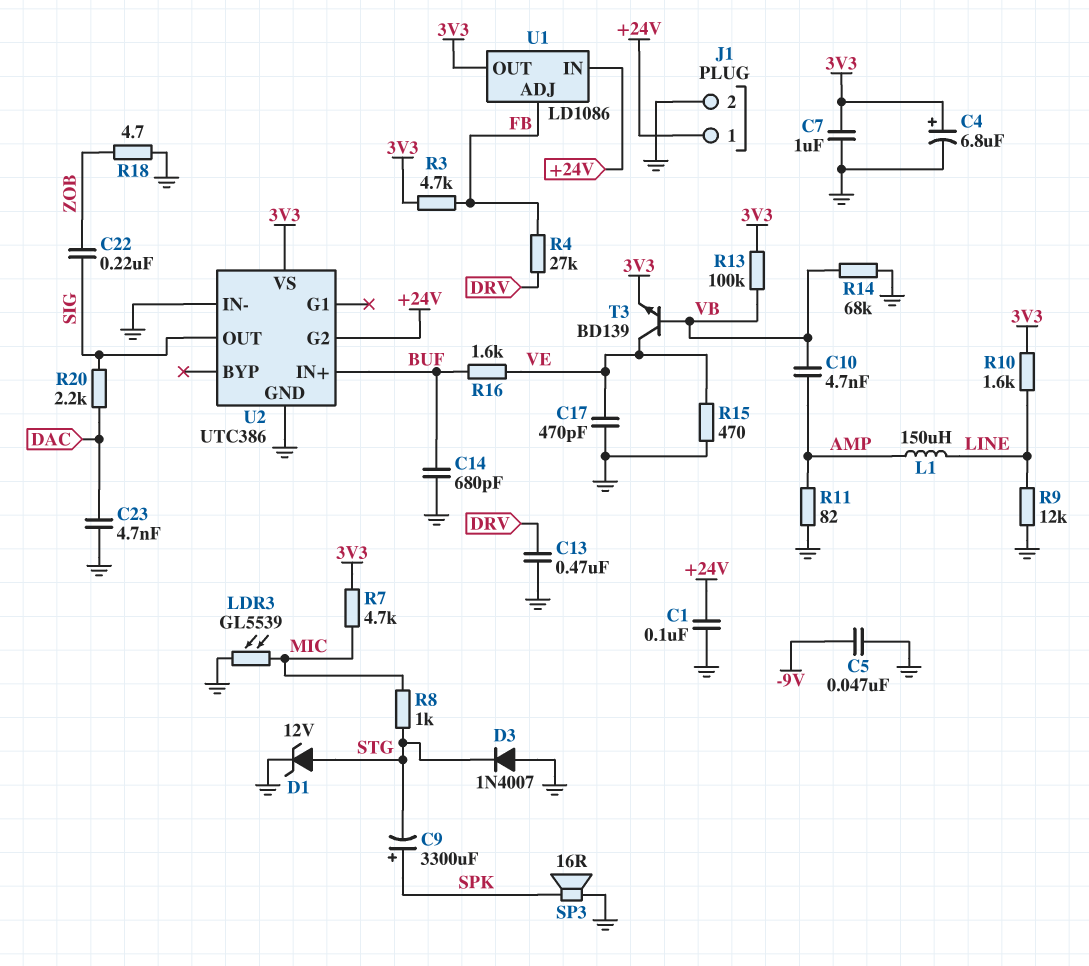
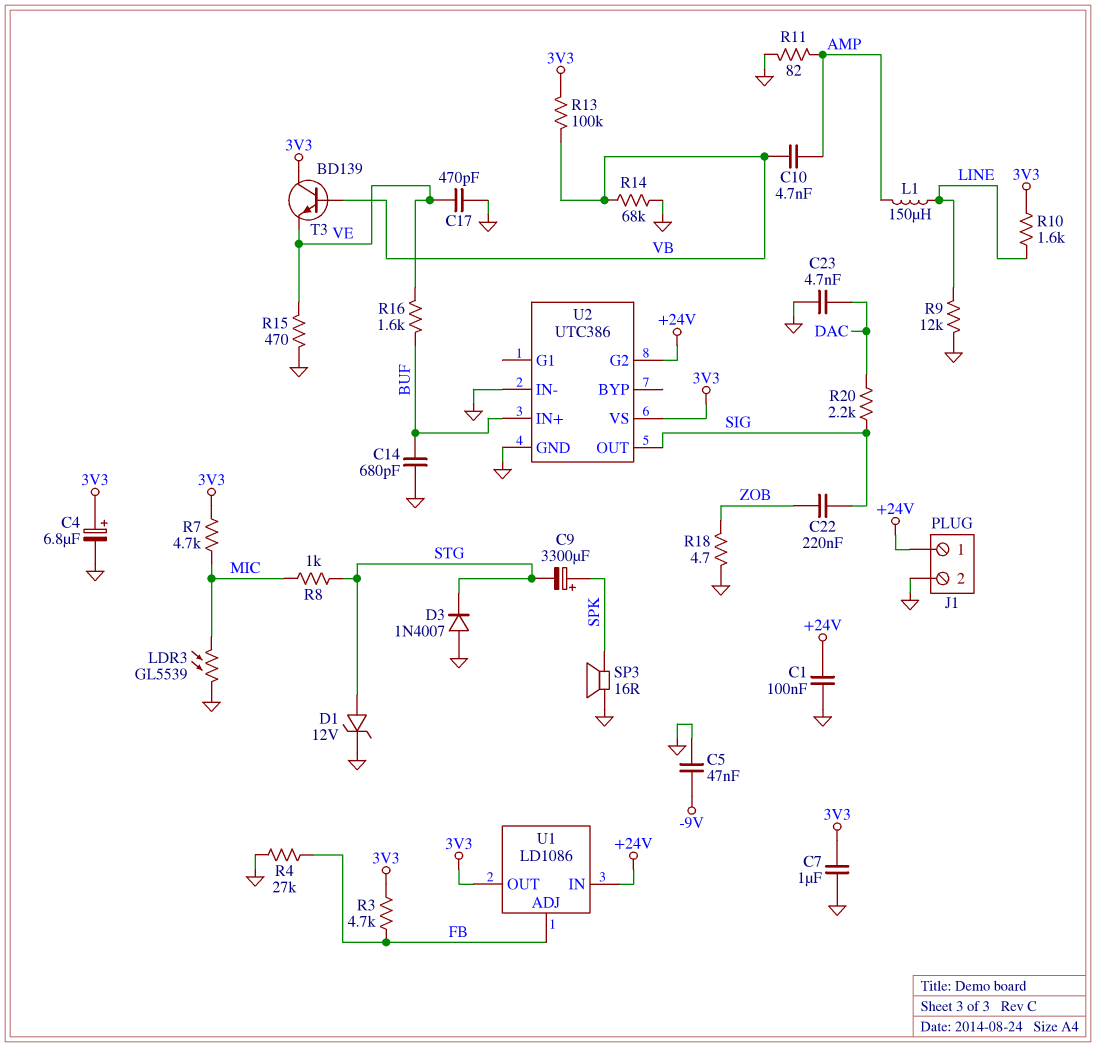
C13: 470nF (DRV, GND) -> none
R4: 27k (DRV, FB) -> 27k (FB, GND)
T3: NPN BD139 (B VB, C VE, E 3V3) -> NPN BD139 (B VB, C 3V3, E VE)

